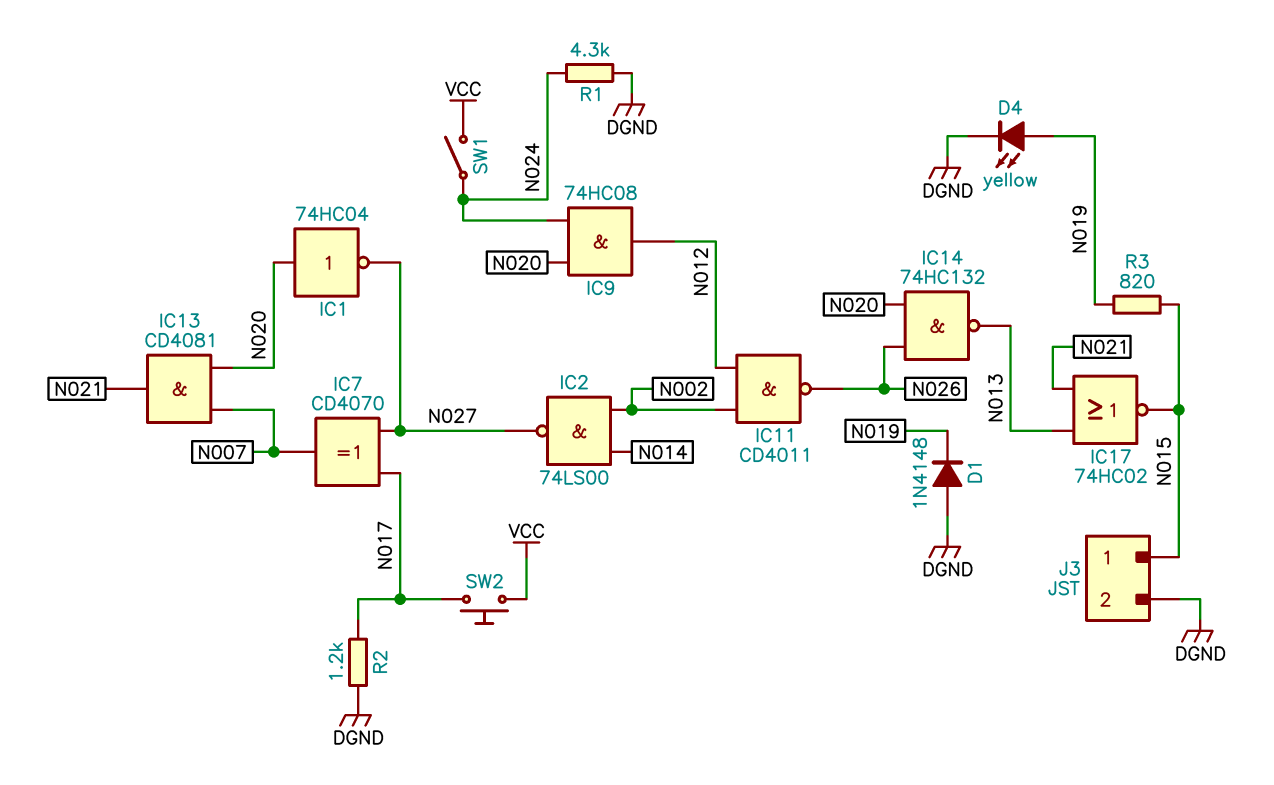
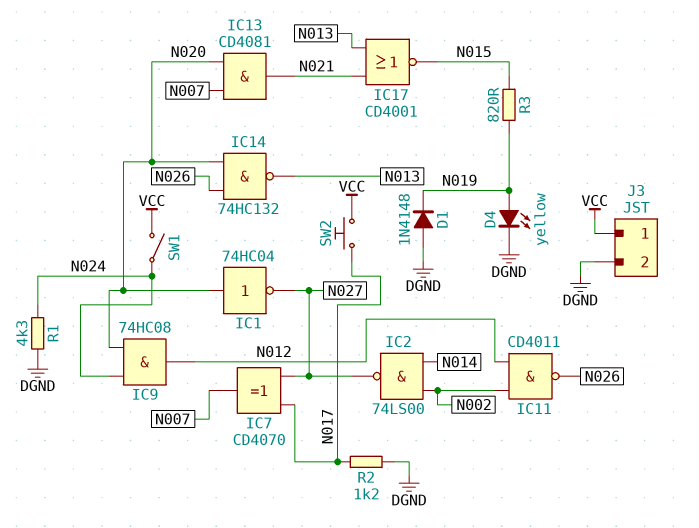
IC17: NOR 74HC02 (in N013, in N021, out N015) -> NOR CD4001 (in N013, in N021, out N015)
J3 pin 1: N015 -> VCC

